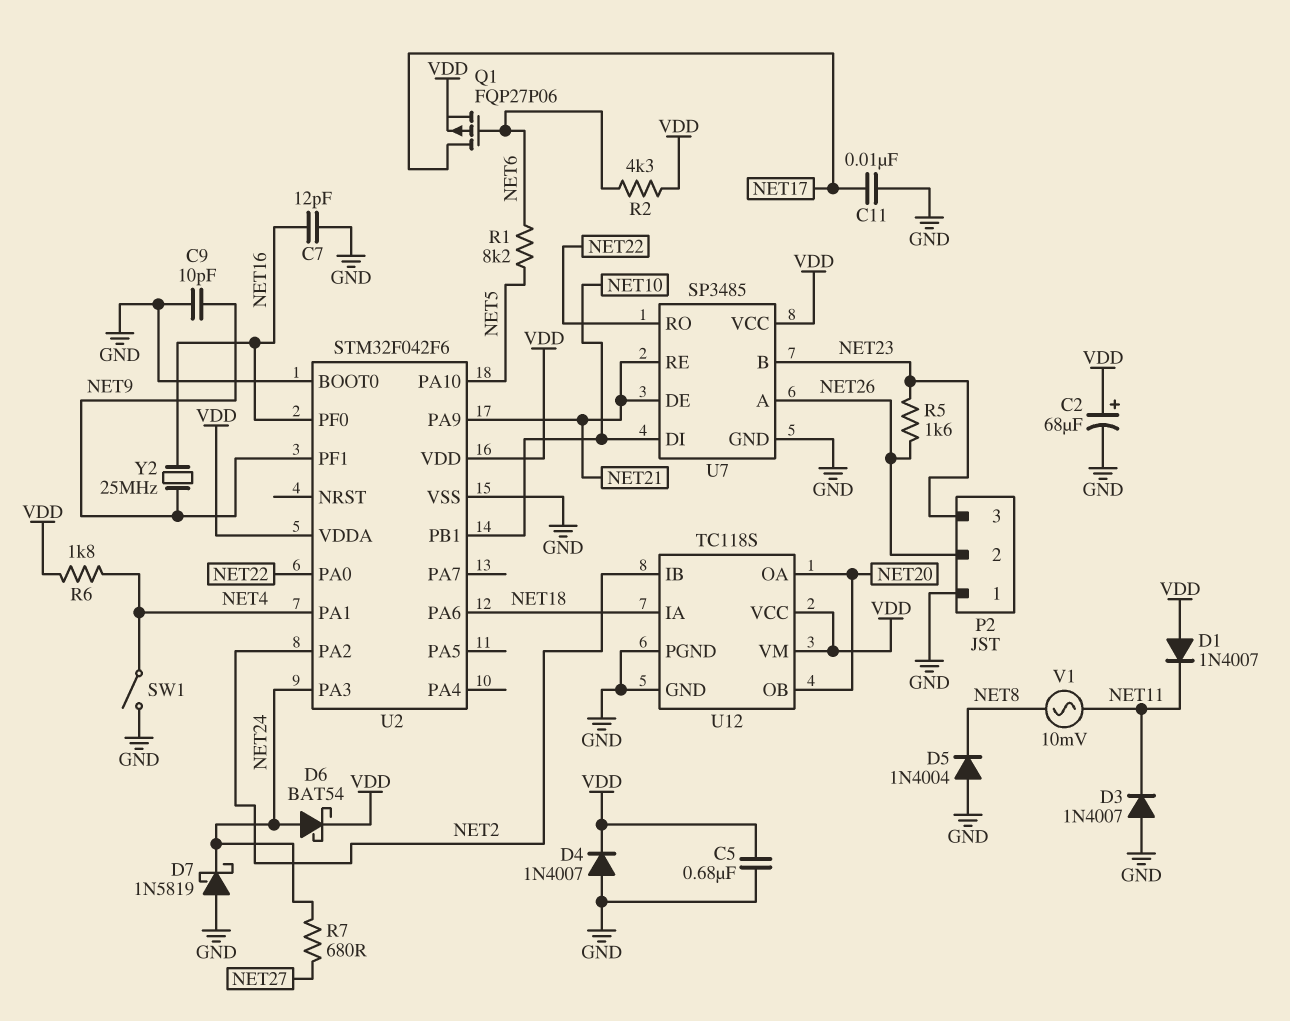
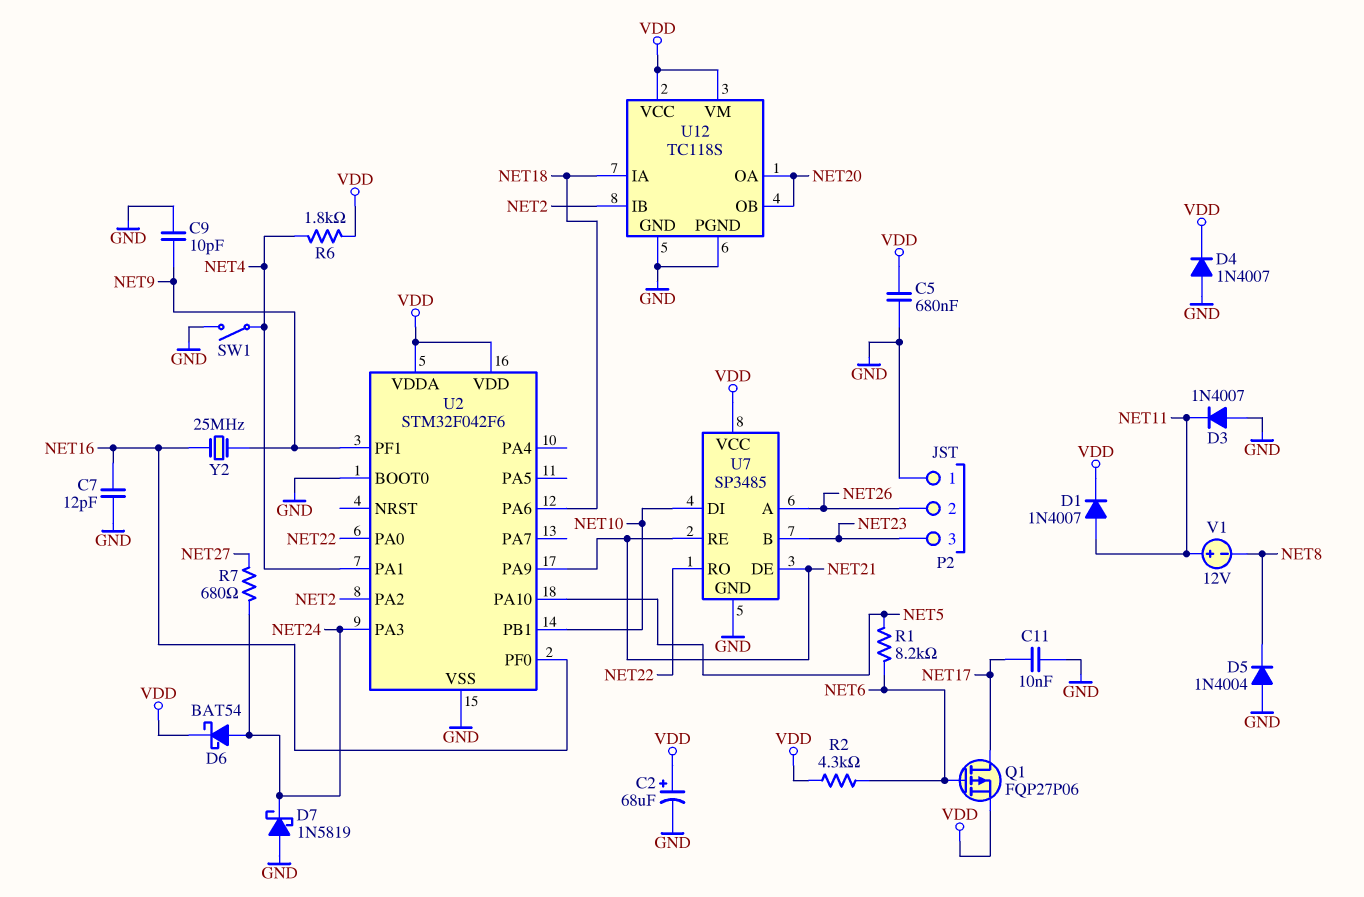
D1: diode 1N4007 (A VDD, K NET11) -> diode 1N4007 (A NET11, K VDD)
R5: 1.6k (NET23, NET26) -> none
V1: AC 10mV (NET8, NET11) -> 12V (plus NET11, minus NET8)

